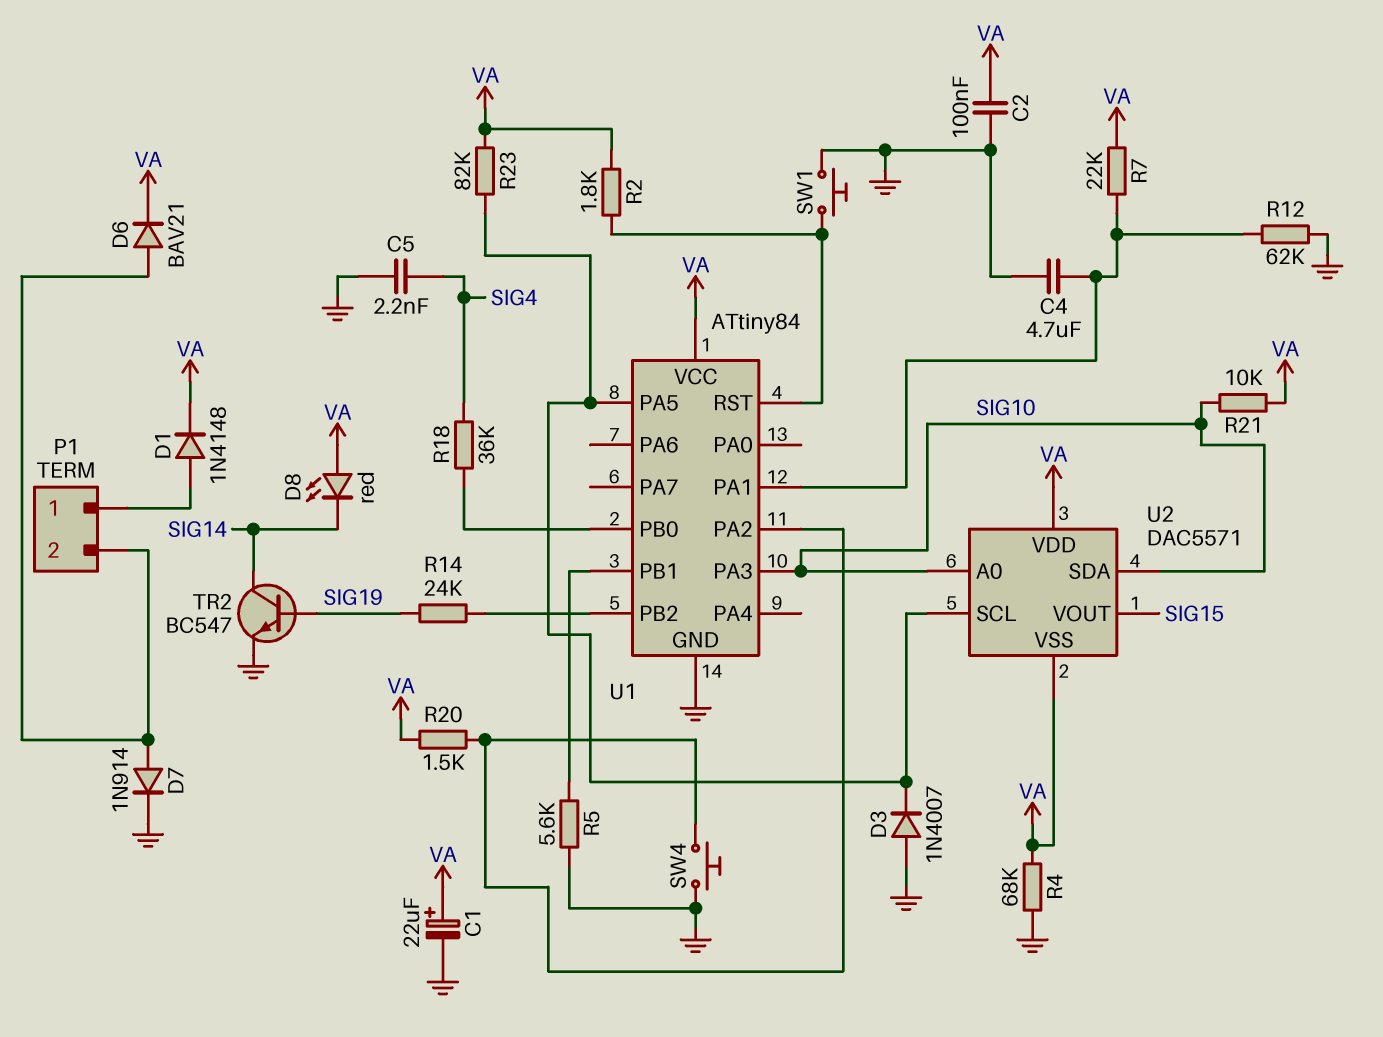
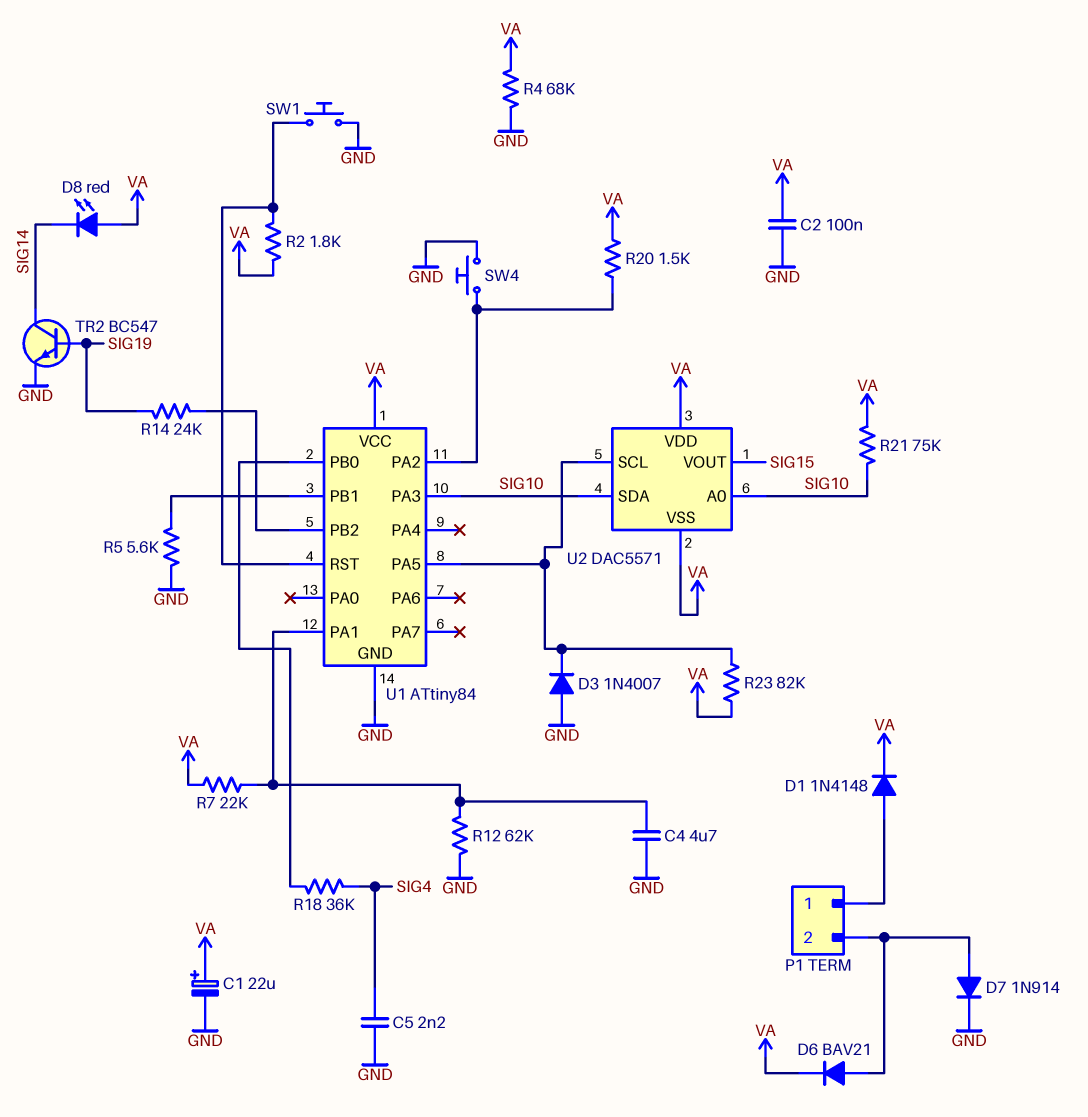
R21: 10k (SIG10, VA) -> 75k (SIG10, VA)

